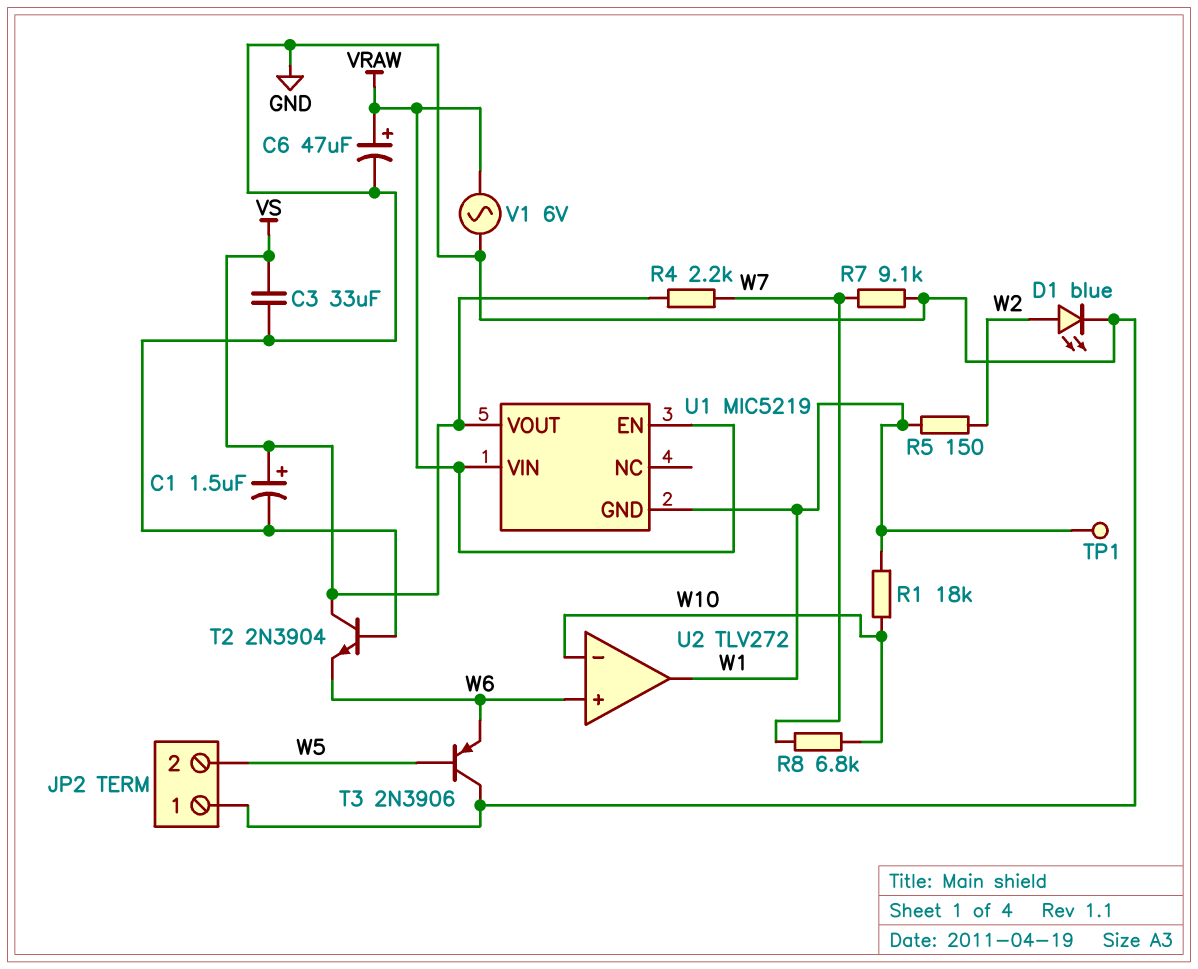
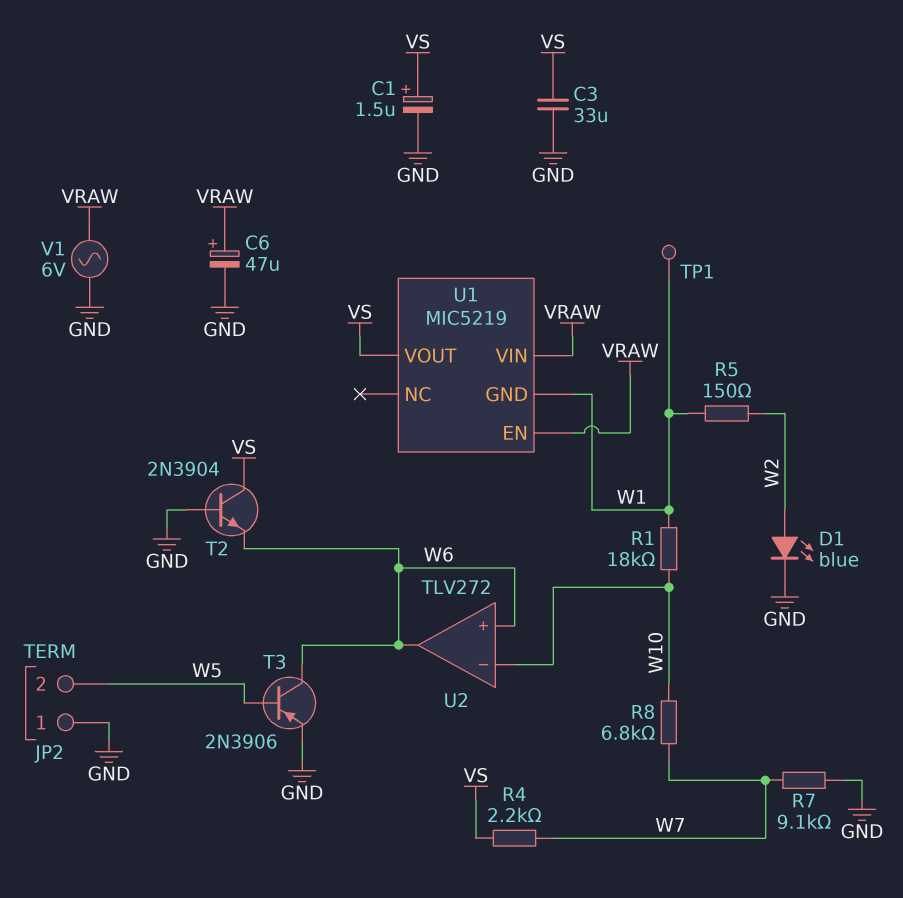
T3: PNP 2N3906 (B W5, C GND, E W6) -> PNP 2N3906 (B W5, C W6, E GND)
U2 pin out: W1 -> W6

